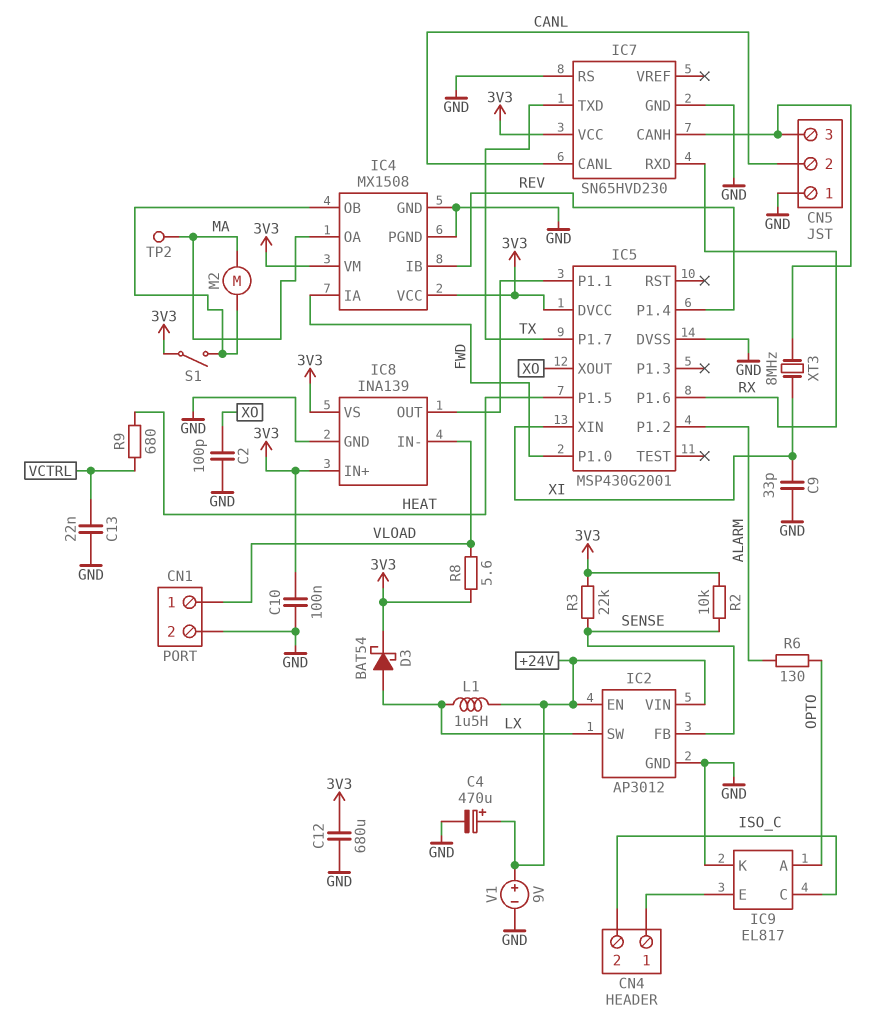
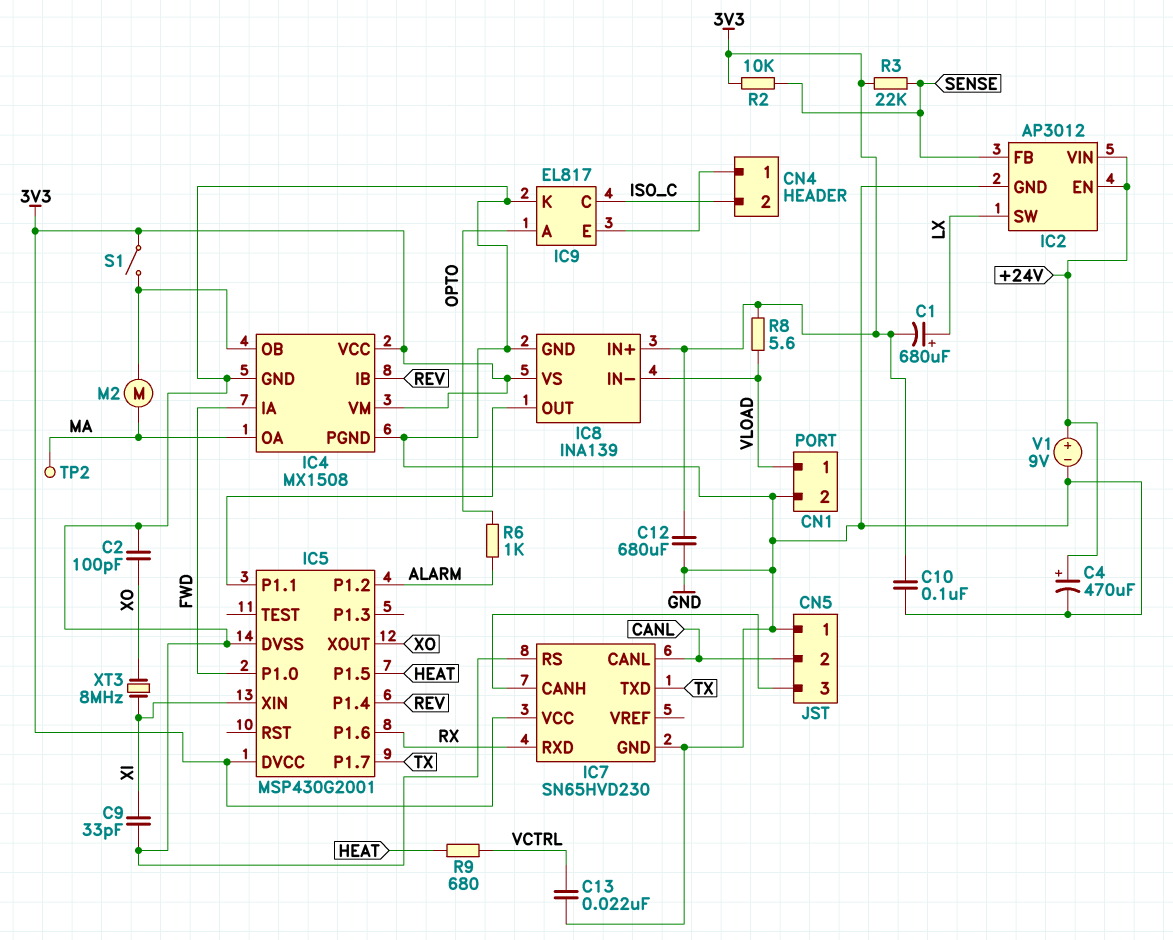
C1: none -> 680uF (plus LX, minus 3V3)
D3: schottky BAT54 (A LX, K 3V3) -> none
L1: 1.5uH (+24V, LX) -> none
R6: 130 (ALARM, OPTO) -> 1k (ALARM, OPTO)
XT3: 8MHz (CN5/3, XI) -> 8MHz (XI, XO)

